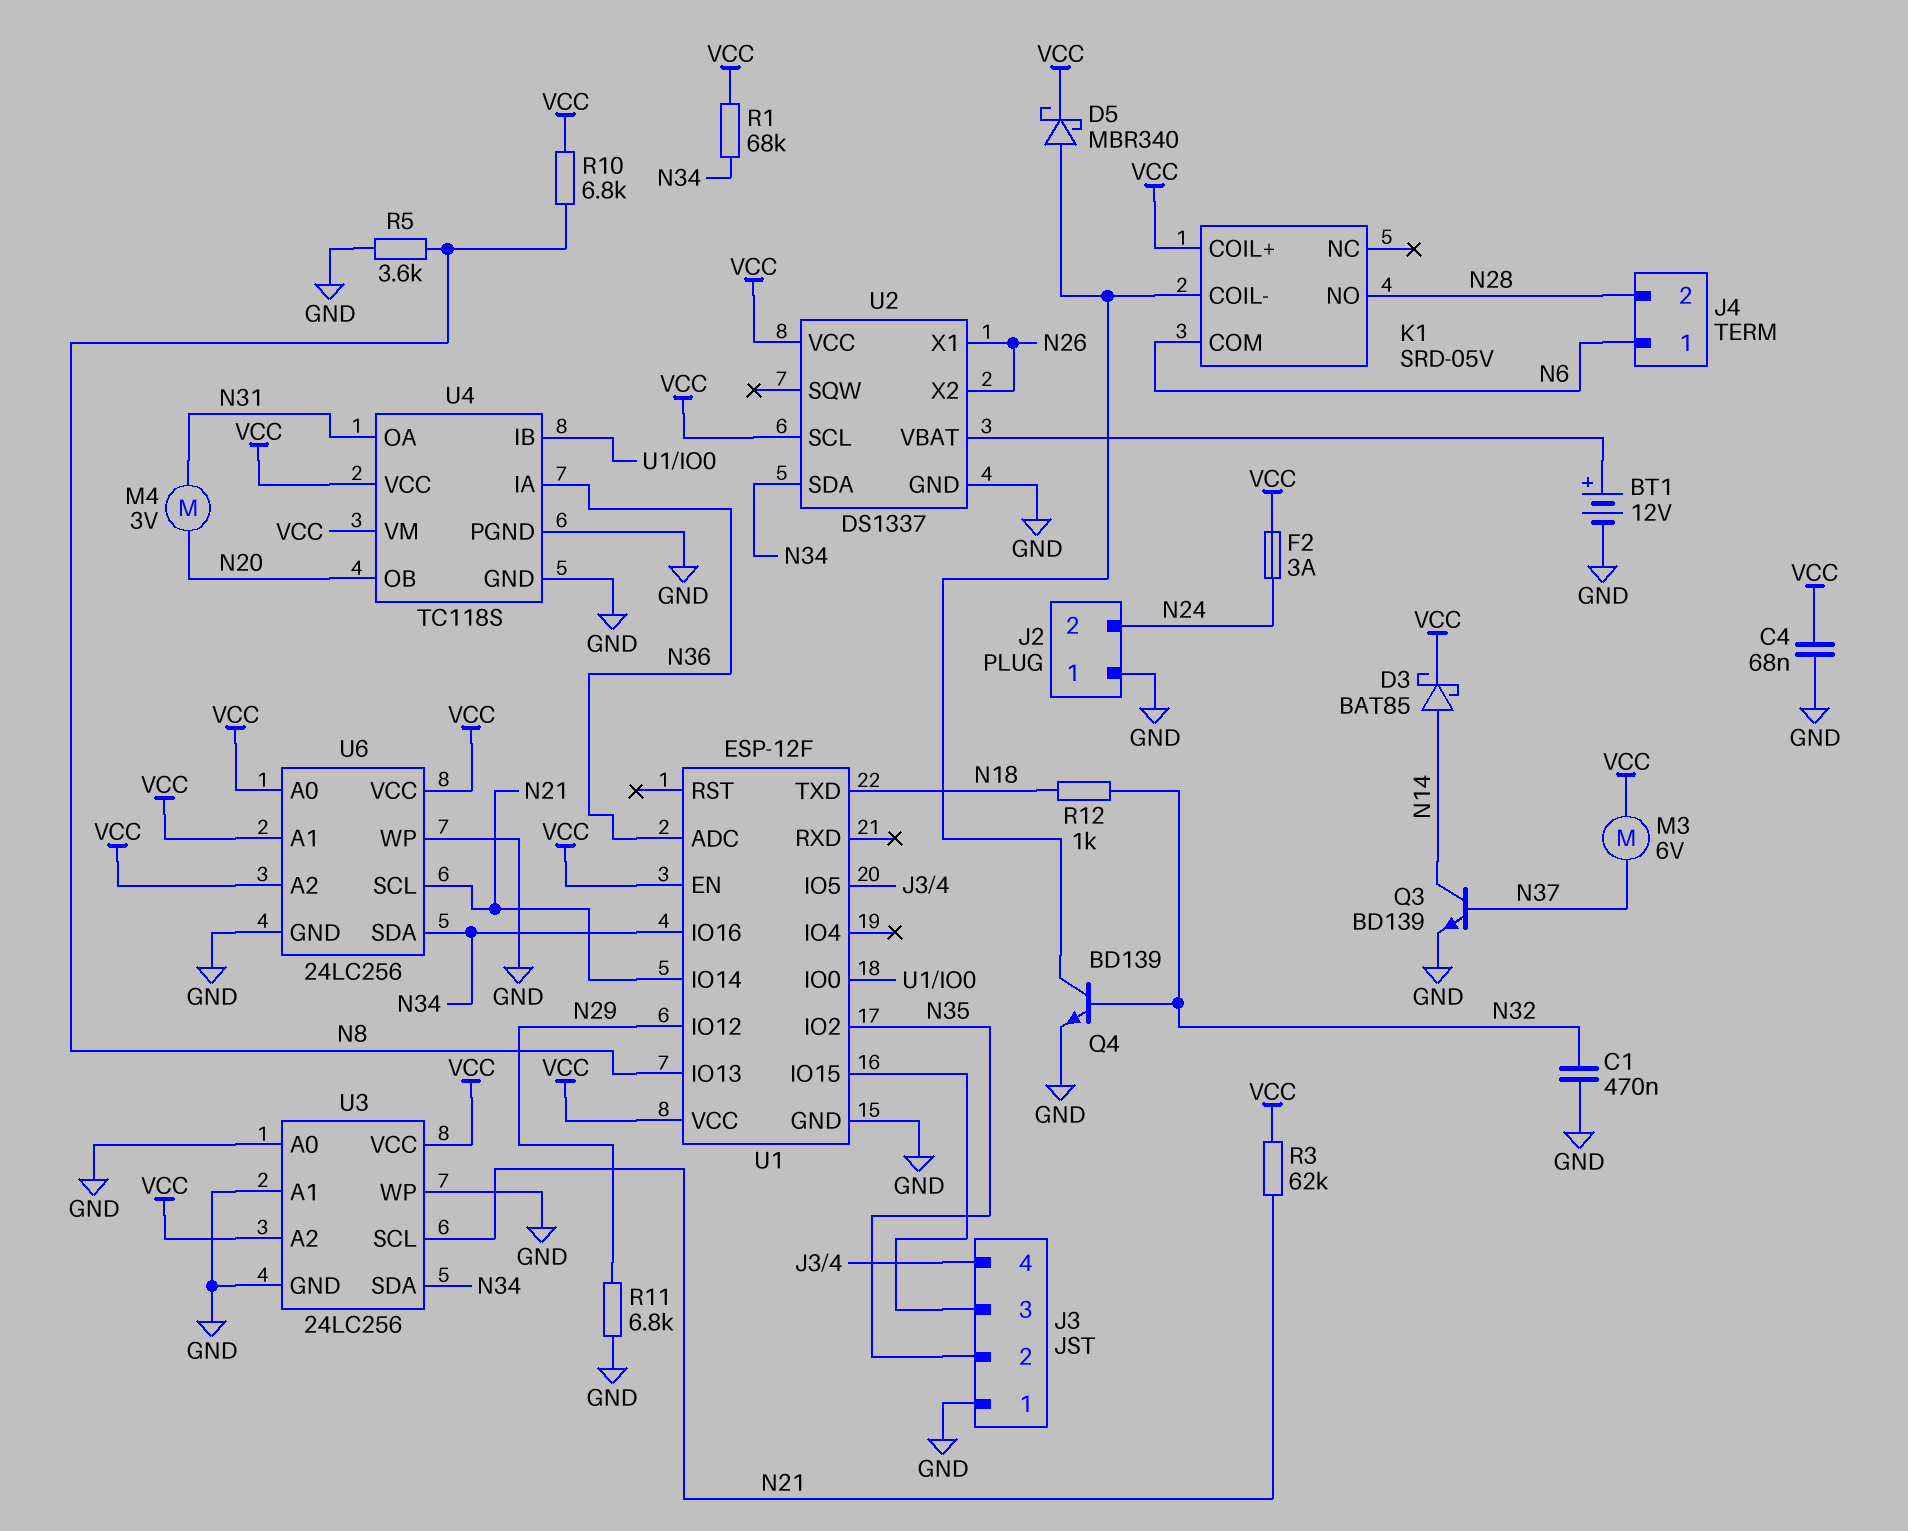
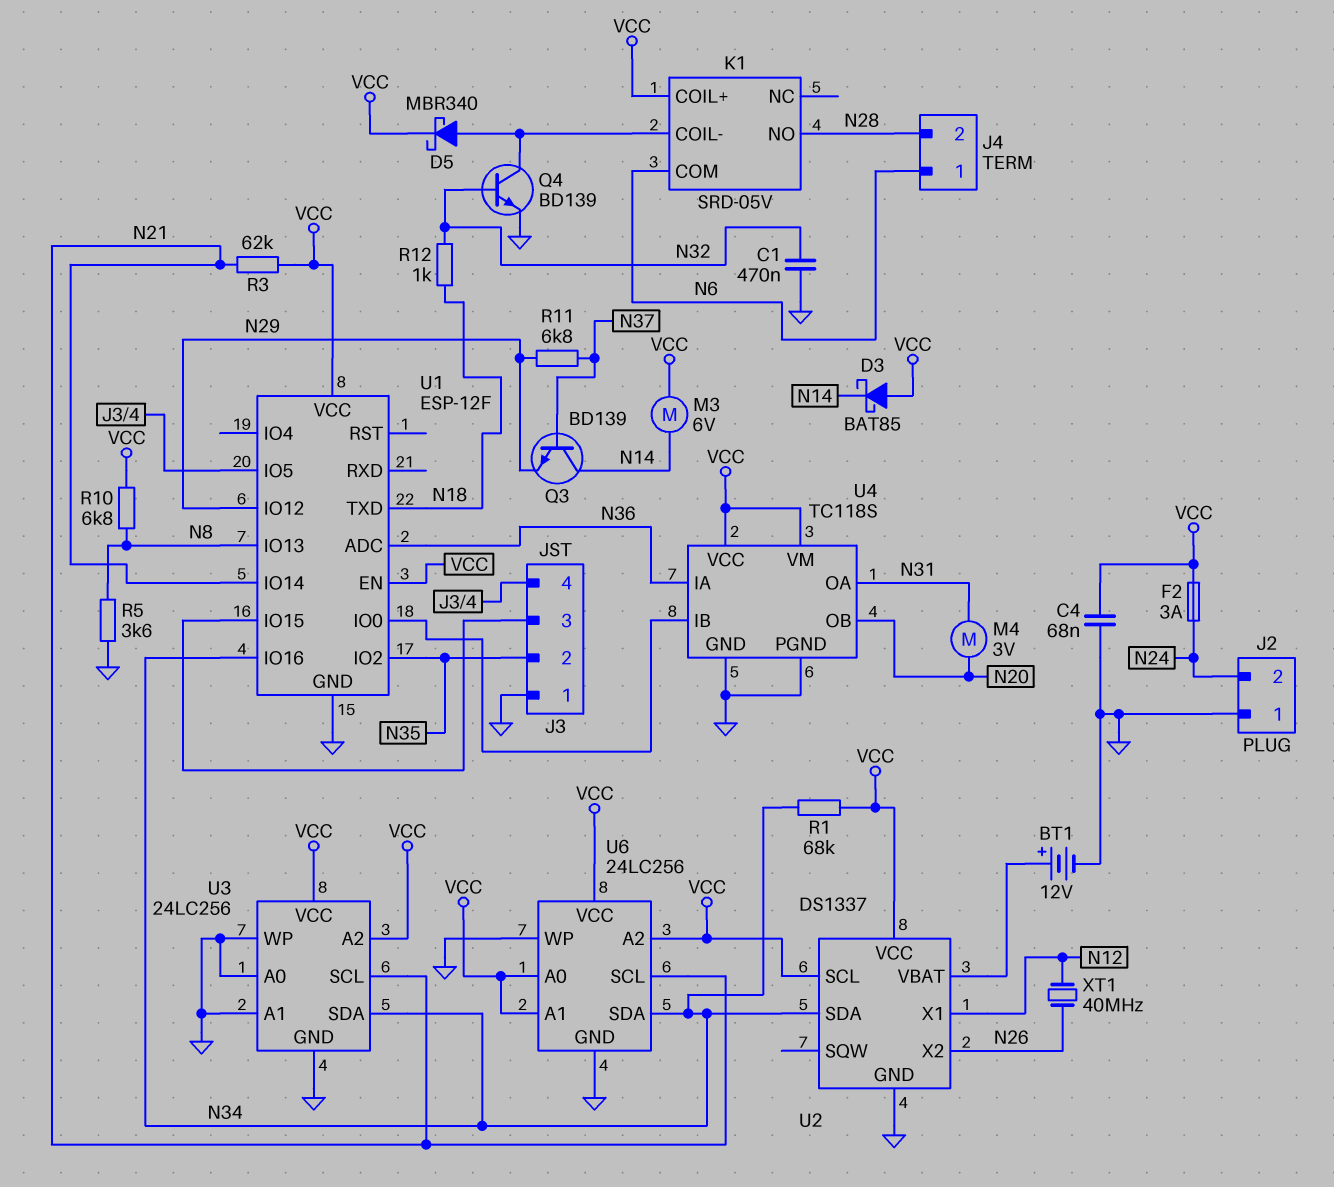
D3: schottky BAT85 (A N14, K VCC) -> schottky BAT85 (A VCC, K N14)
M3: motor 6V (N37, VCC) -> motor 6V (N14, VCC)
Q3: NPN BD139 (B N37, C N14, E GND) -> NPN BD139 (B N37, C N14, E N29)
R11: 6.8k (GND, N29) -> 6.8k (N29, N37)
U2 pin X1: N26 -> N12
XT1: none -> 40MHz (N12, N26)

